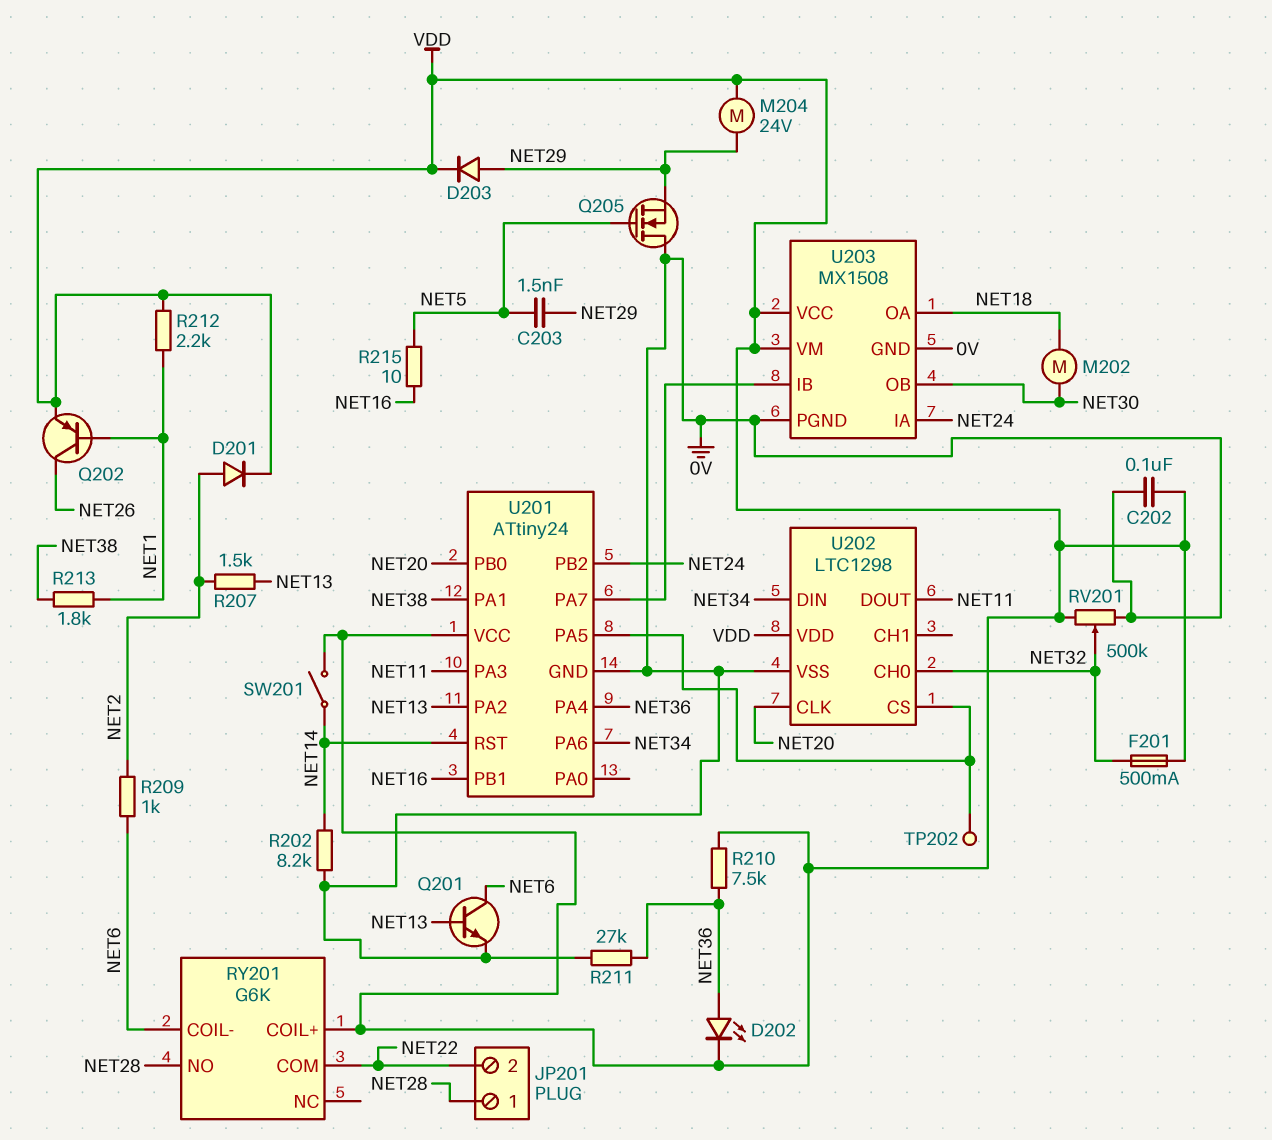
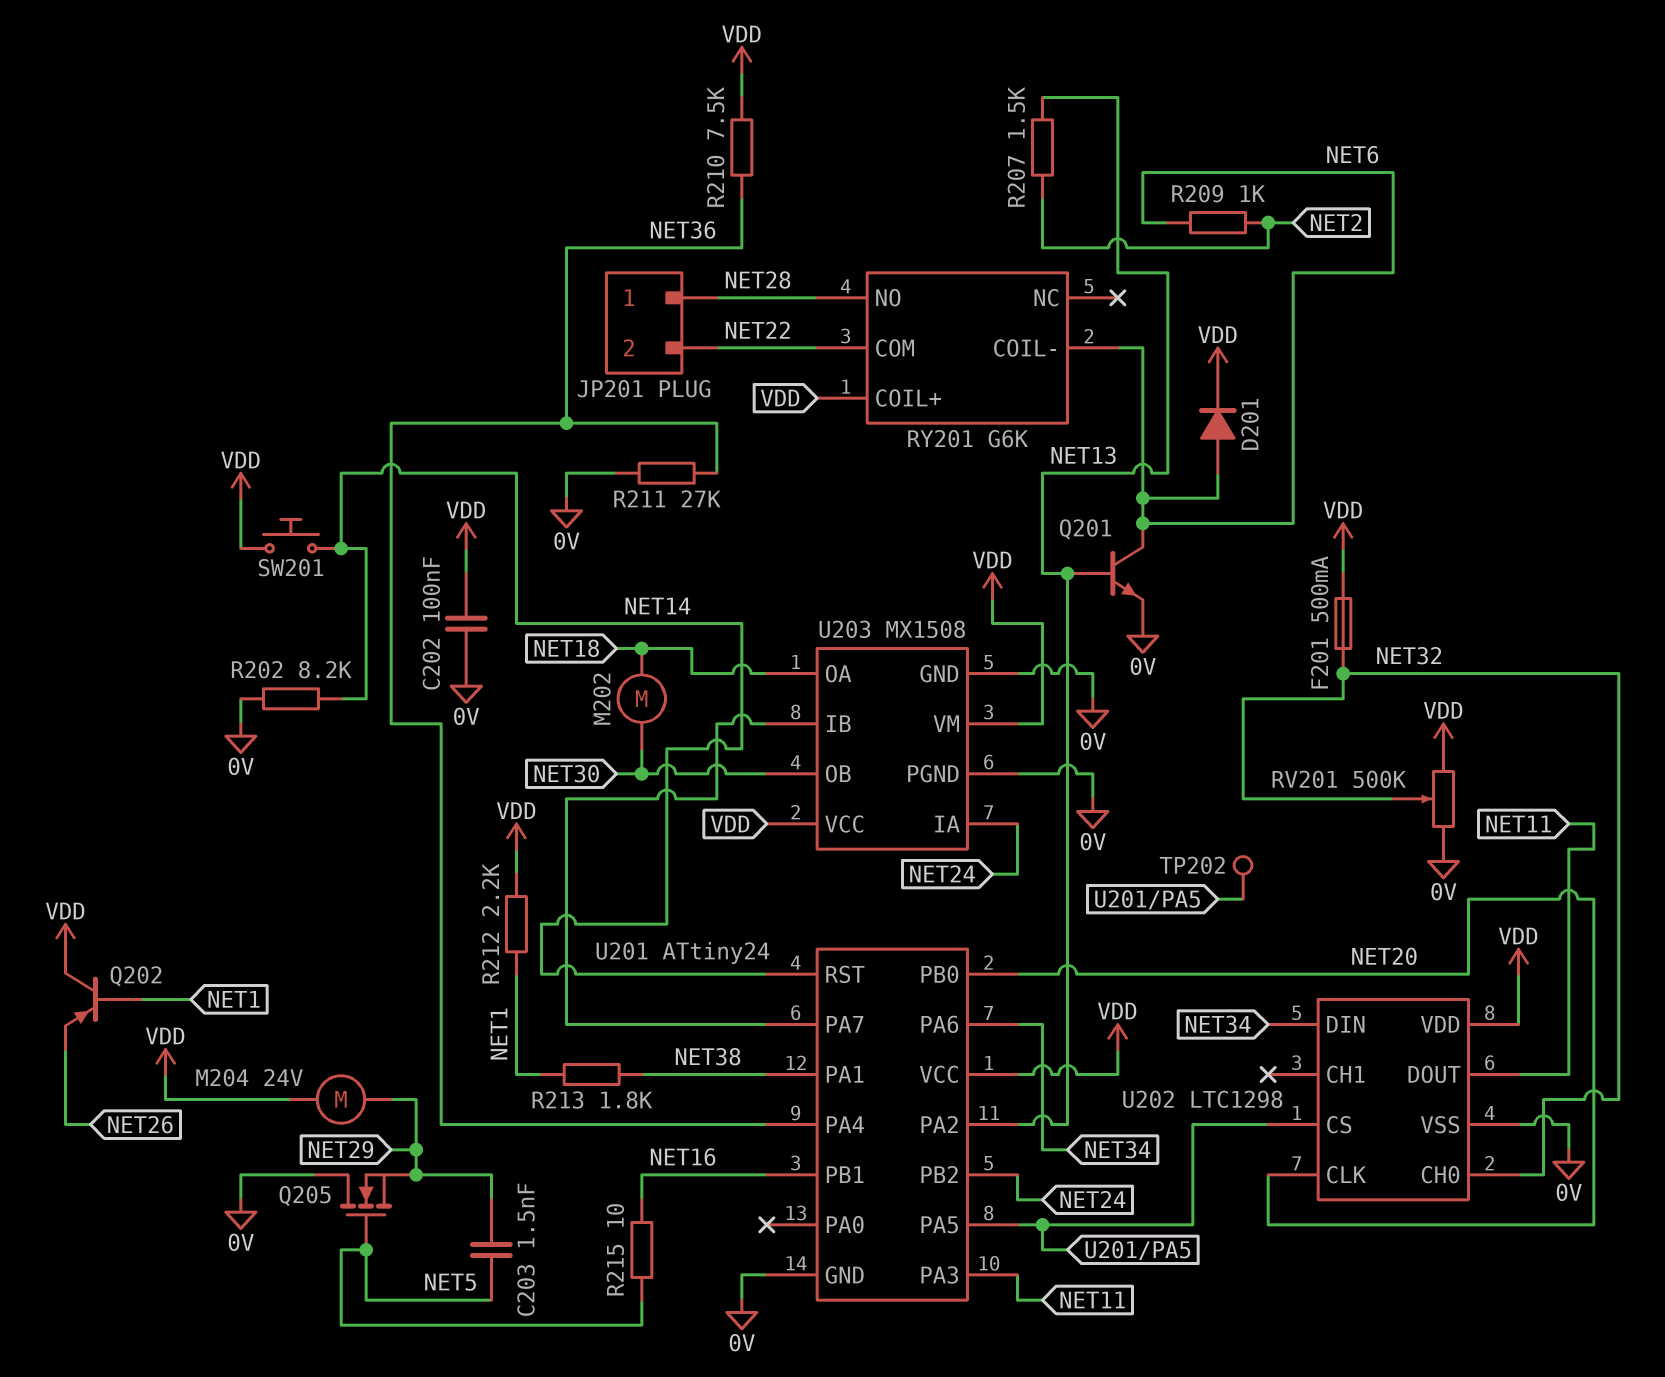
D201: diode (A NET2, K VDD) -> diode (A NET6, K VDD)
D202: LED (A NET36, K VDD) -> none
D203: diode (A NET29, K VDD) -> none
Q202: PNP (B NET1, C NET26, E VDD) -> PNP (B NET1, C VDD, E NET26)
SW201: switch (NET14, VDD) -> button (NET14, VDD)

